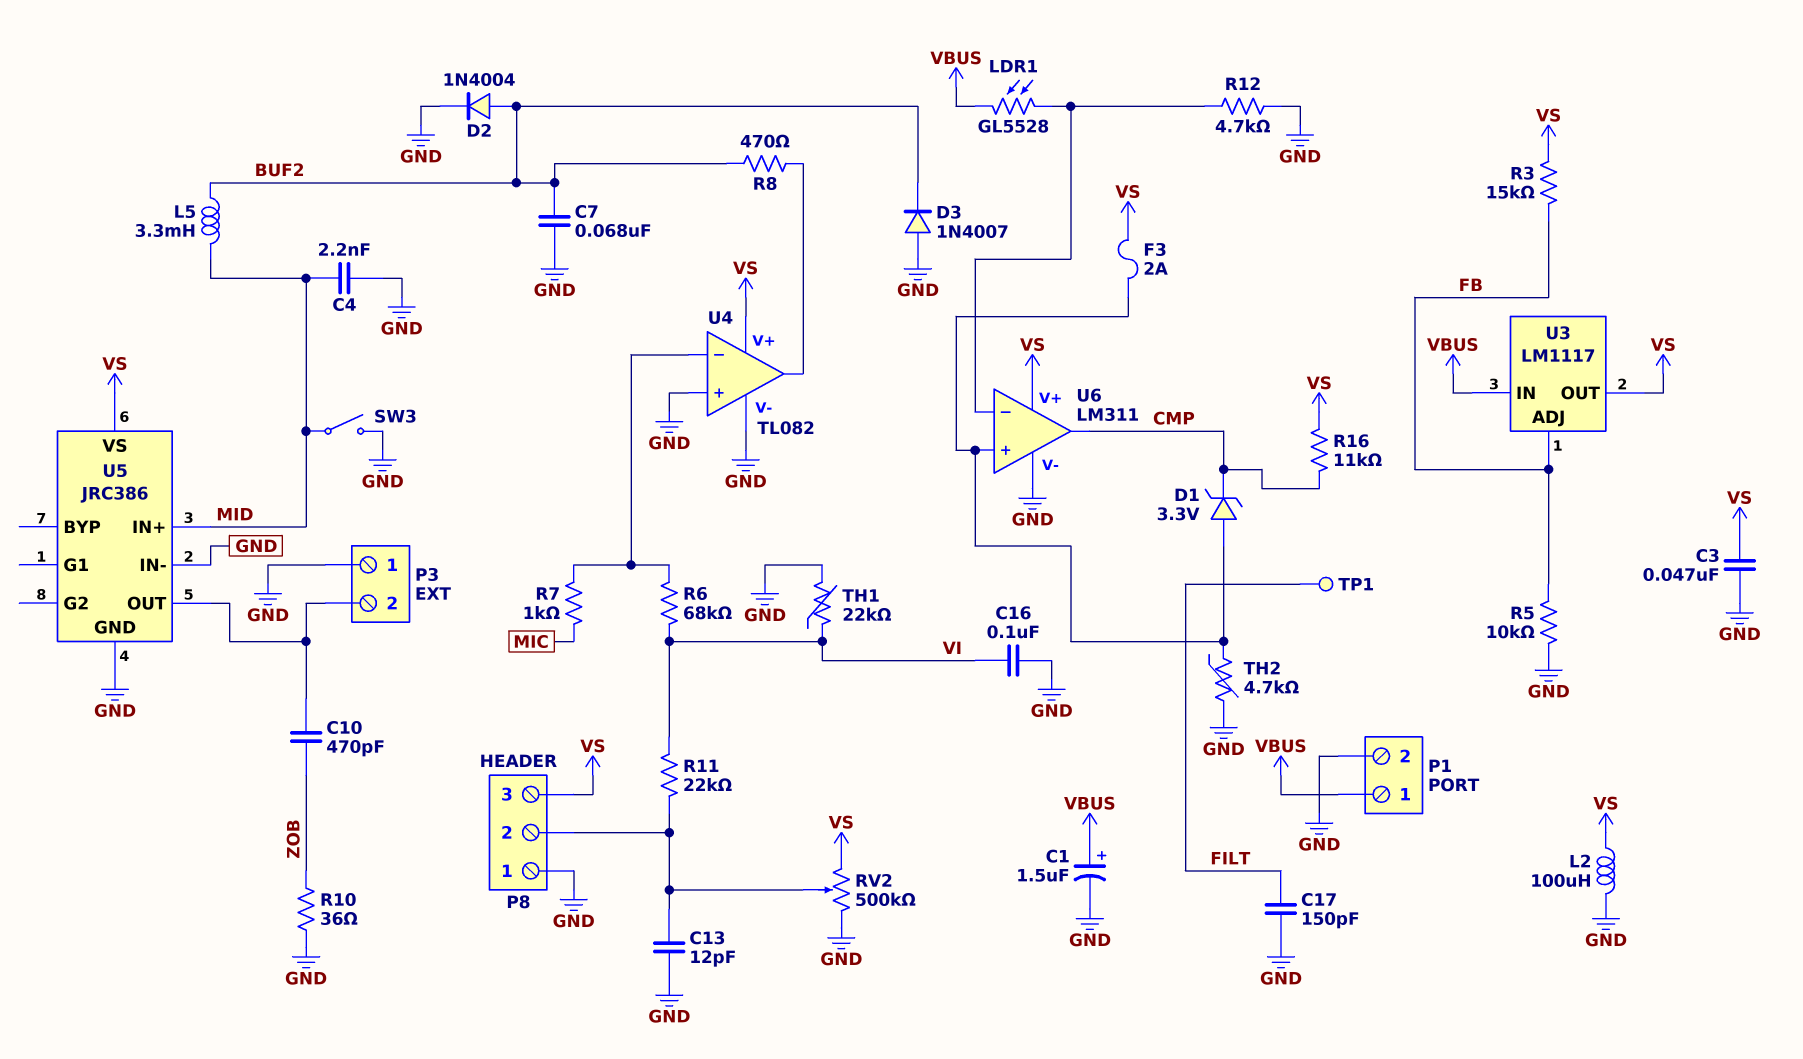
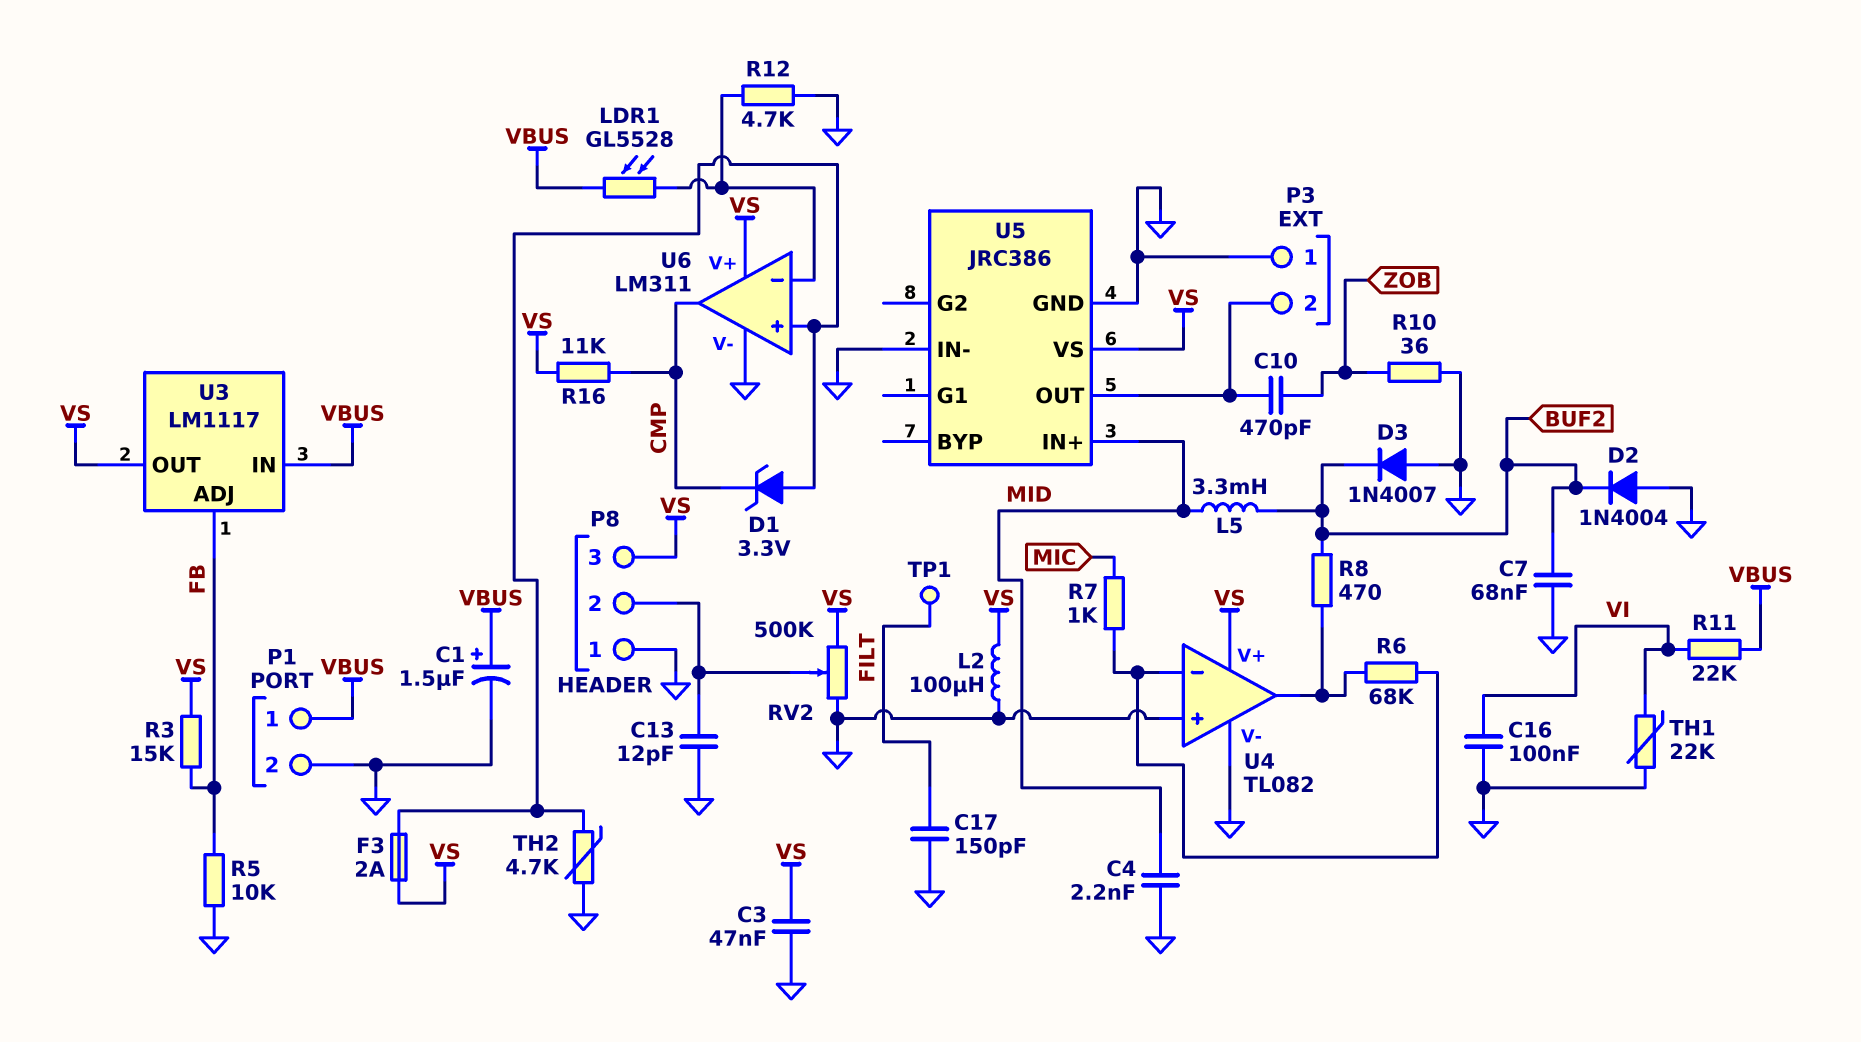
D2: diode 1N4004 (A BUF2, K GND) -> diode 1N4004 (A GND, K BUF2)
R6: 68k (U4/in-, VI) -> 68k (U4/in-, U4/out)
R11: 22k (P8/2, VI) -> 22k (VBUS, VI)
SW3: switch (GND, MID) -> none

